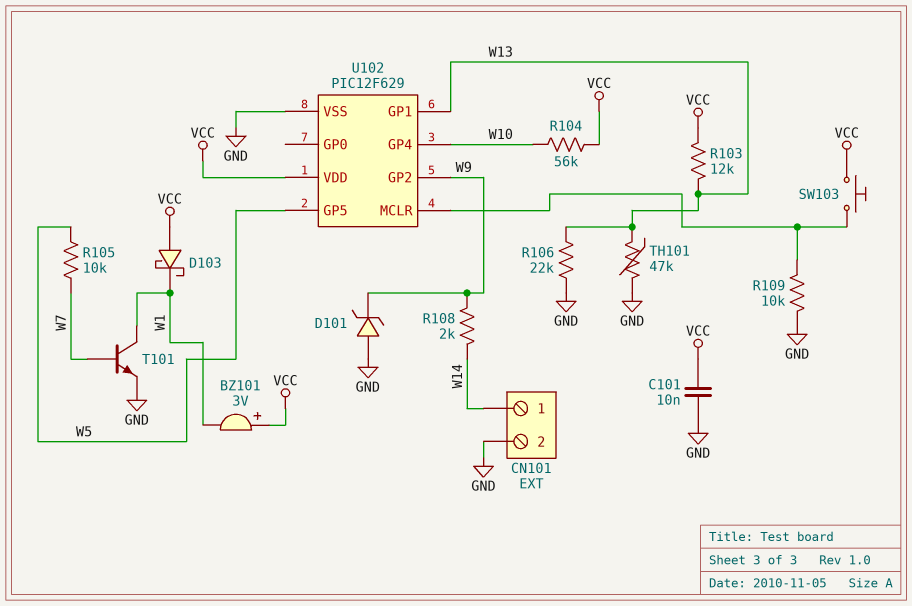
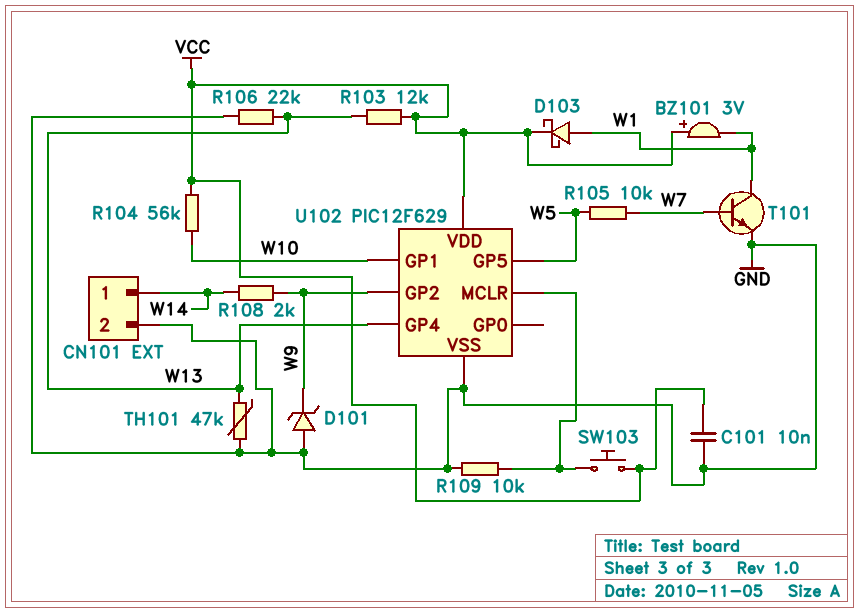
D103: schottky (A VCC, K W1) -> schottky (A W1, K VCC)
U102 pin GP1: W13 -> W10
U102 pin GP4: W10 -> W13

